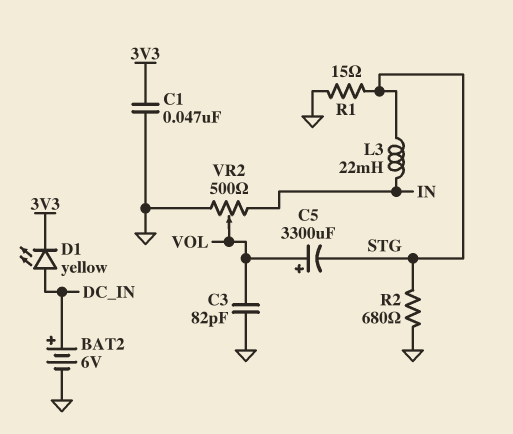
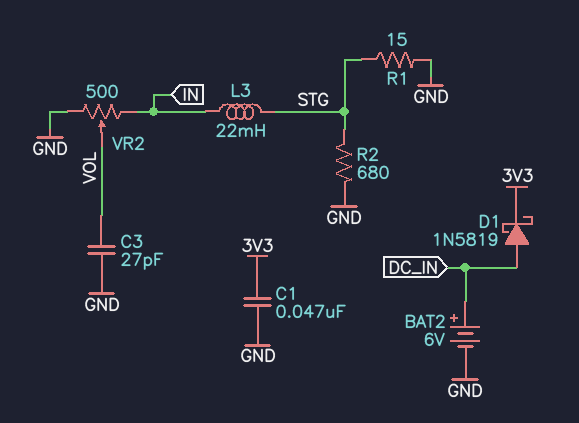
C3: 82pF (GND, VOL) -> 27pF (GND, VOL)
C5: 3300uF (plus VOL, minus STG) -> none
D1: LED yellow (A DC_IN, K 3V3) -> schottky 1N5819 (A DC_IN, K 3V3)

